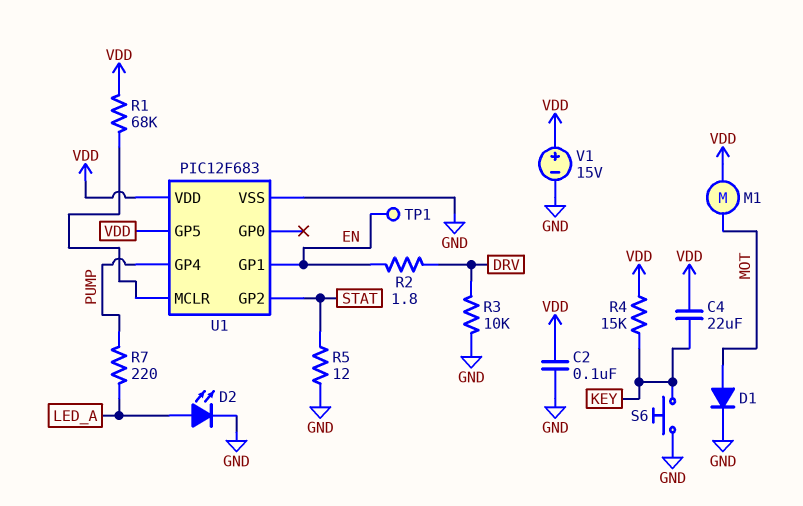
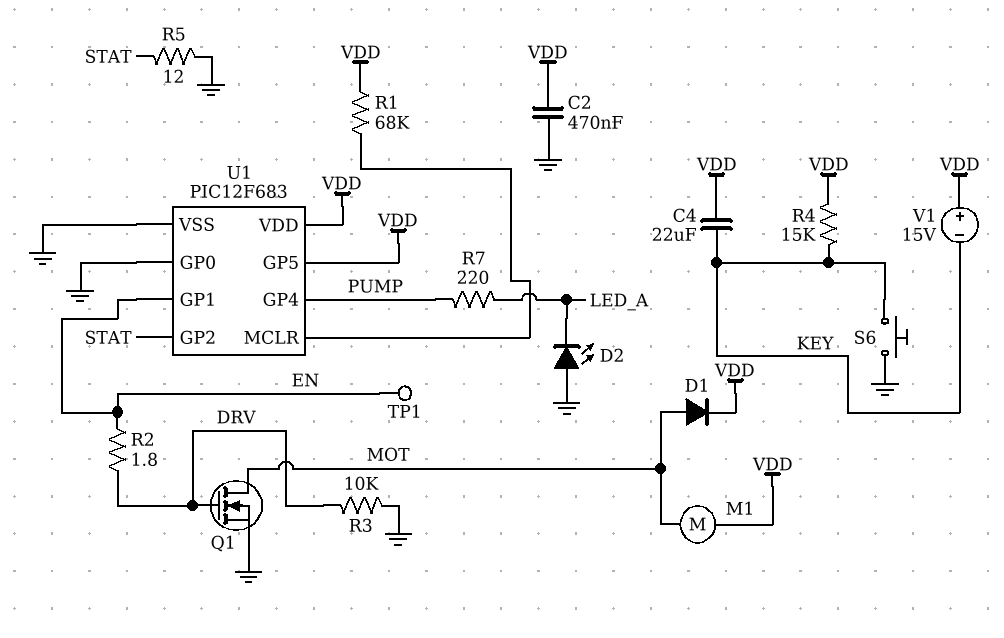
C2: 100nF (GND, VDD) -> 470nF (GND, VDD)
D1: diode (A MOT, K GND) -> diode (A MOT, K VDD)
D2: LED (A LED_A, K GND) -> LED (A GND, K LED_A)
Q1: none -> NMOS (G DRV, D MOT, S GND)
U1 pin GP0: none -> GND
V1: 15V (plus VDD, minus GND) -> 15V (plus VDD, minus KEY)

